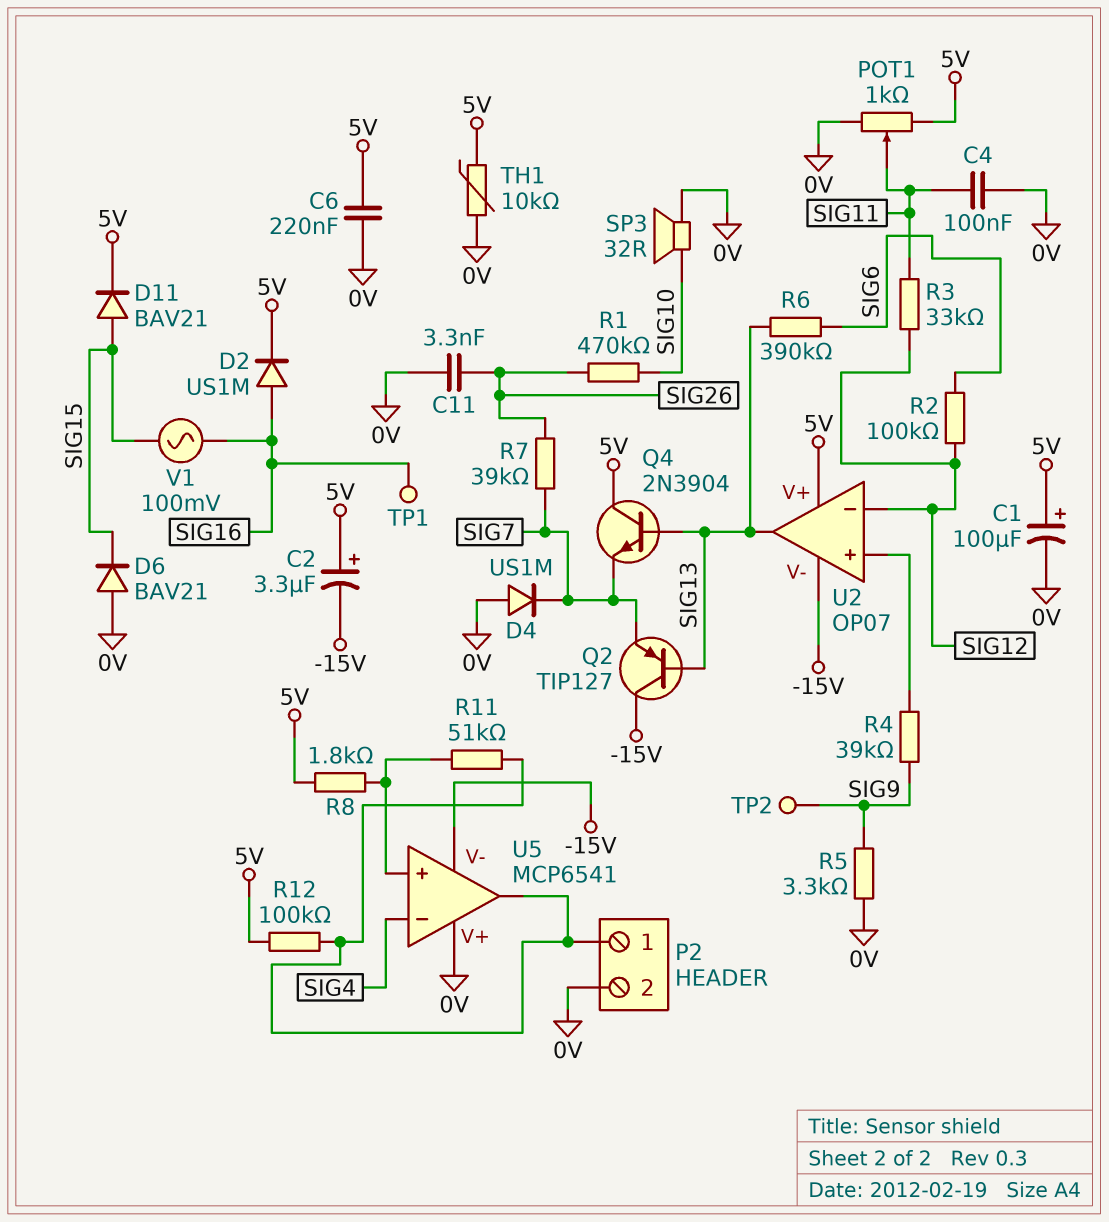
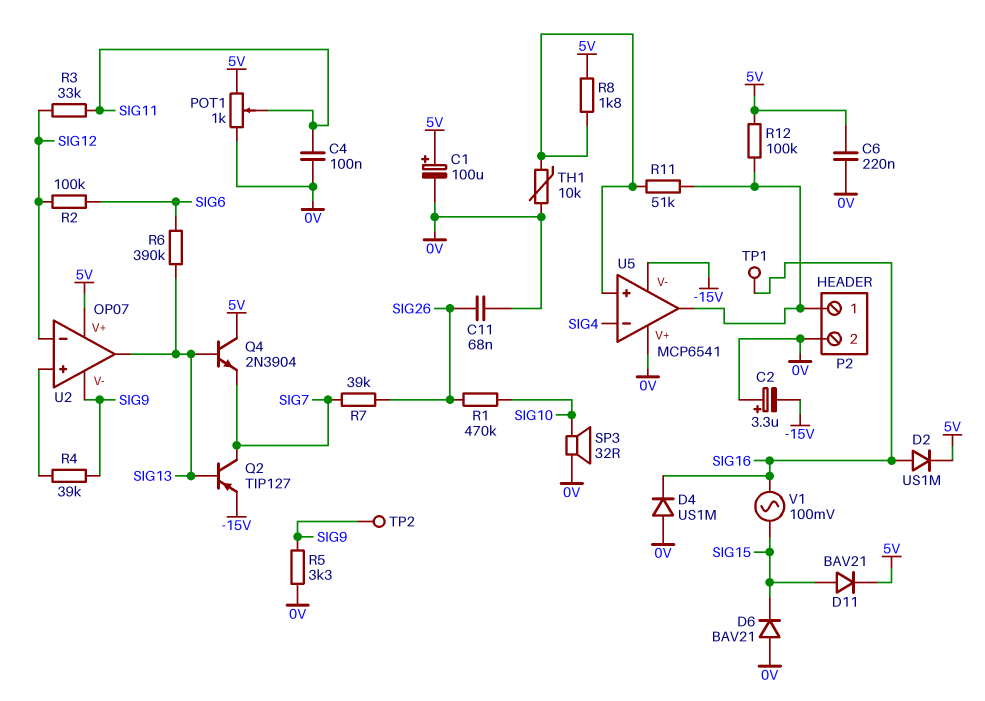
C2: 3.3uF (plus 5V, minus -15V) -> 3.3uF (plus 0V, minus -15V)
C11: 3.3nF (0V, SIG26) -> 68nF (0V, SIG26)
D4: diode US1M (A 0V, K SIG7) -> diode US1M (A 0V, K SIG16)
Q2: PNP TIP127 (B SIG13, C -15V, E SIG7) -> PNP TIP127 (B SIG13, C SIG7, E -15V)
TH1: 10k (0V, 5V) -> 10k (0V, U5/in+)
U2 pin V-: -15V -> SIG9

